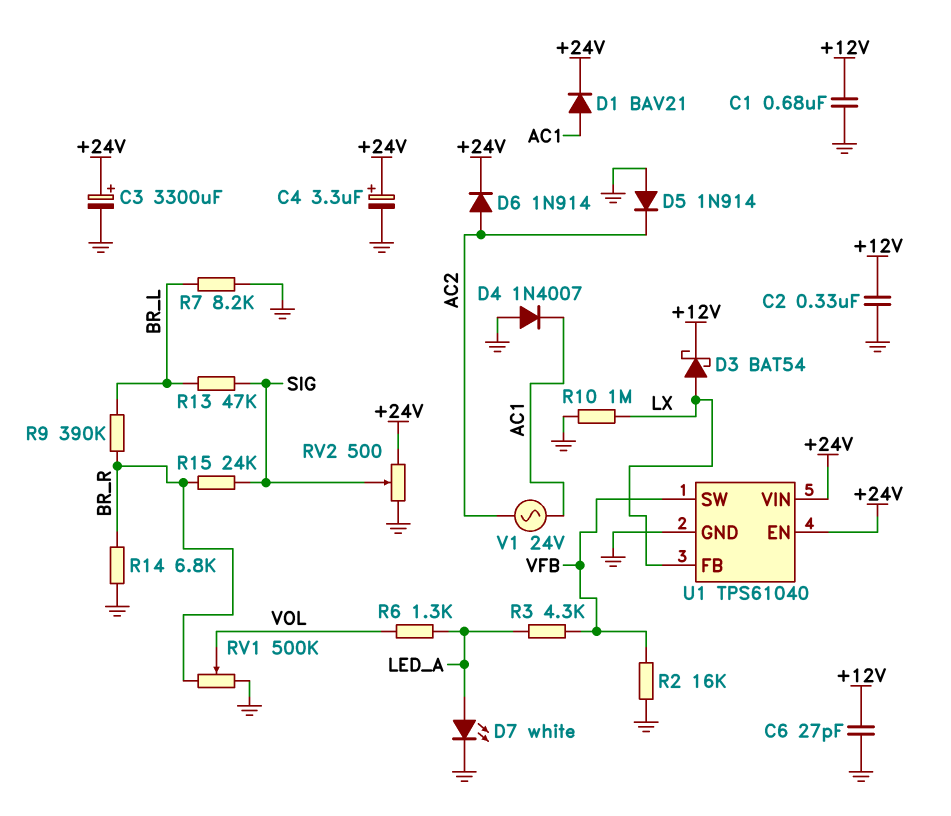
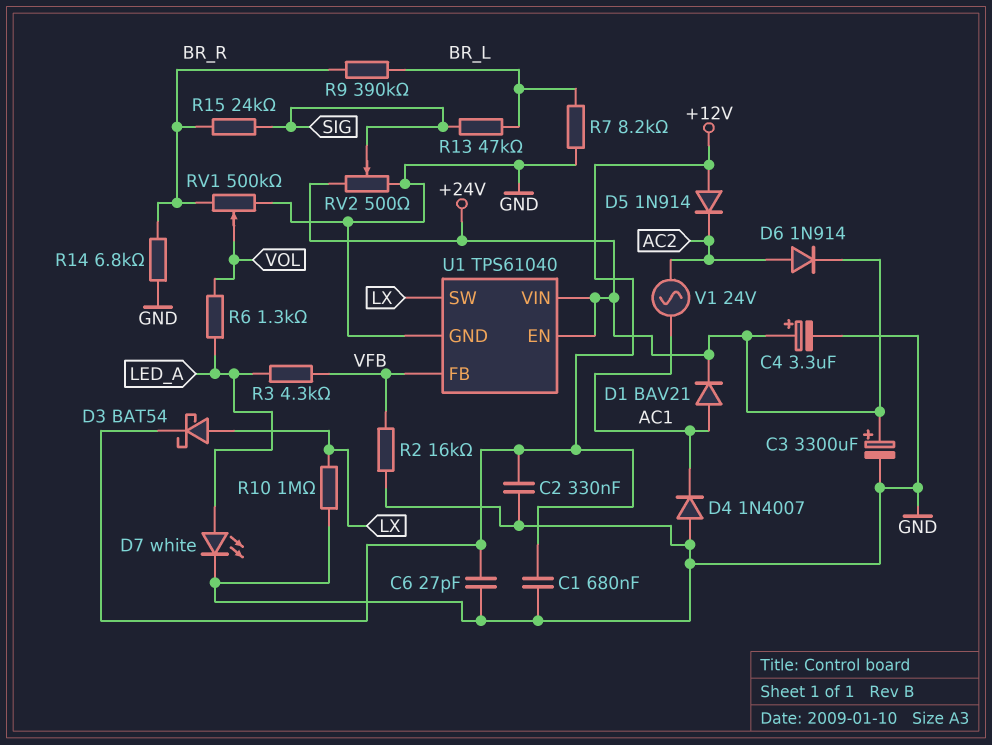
D5: diode 1N914 (A GND, K AC2) -> diode 1N914 (A +12V, K AC2)
U1 pin FB: LX -> VFB
U1 pin SW: VFB -> LX

